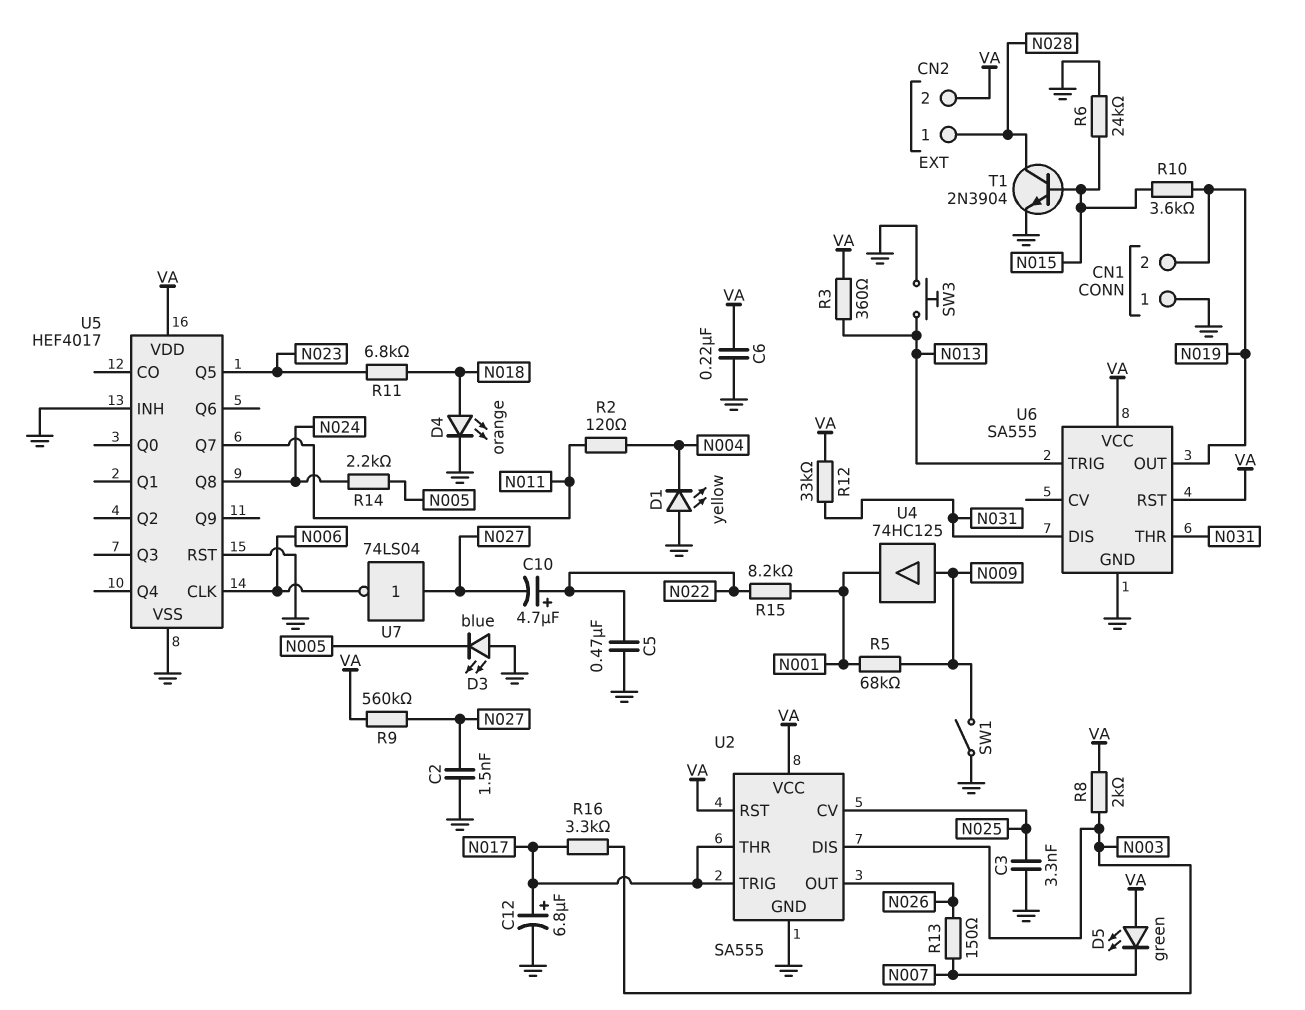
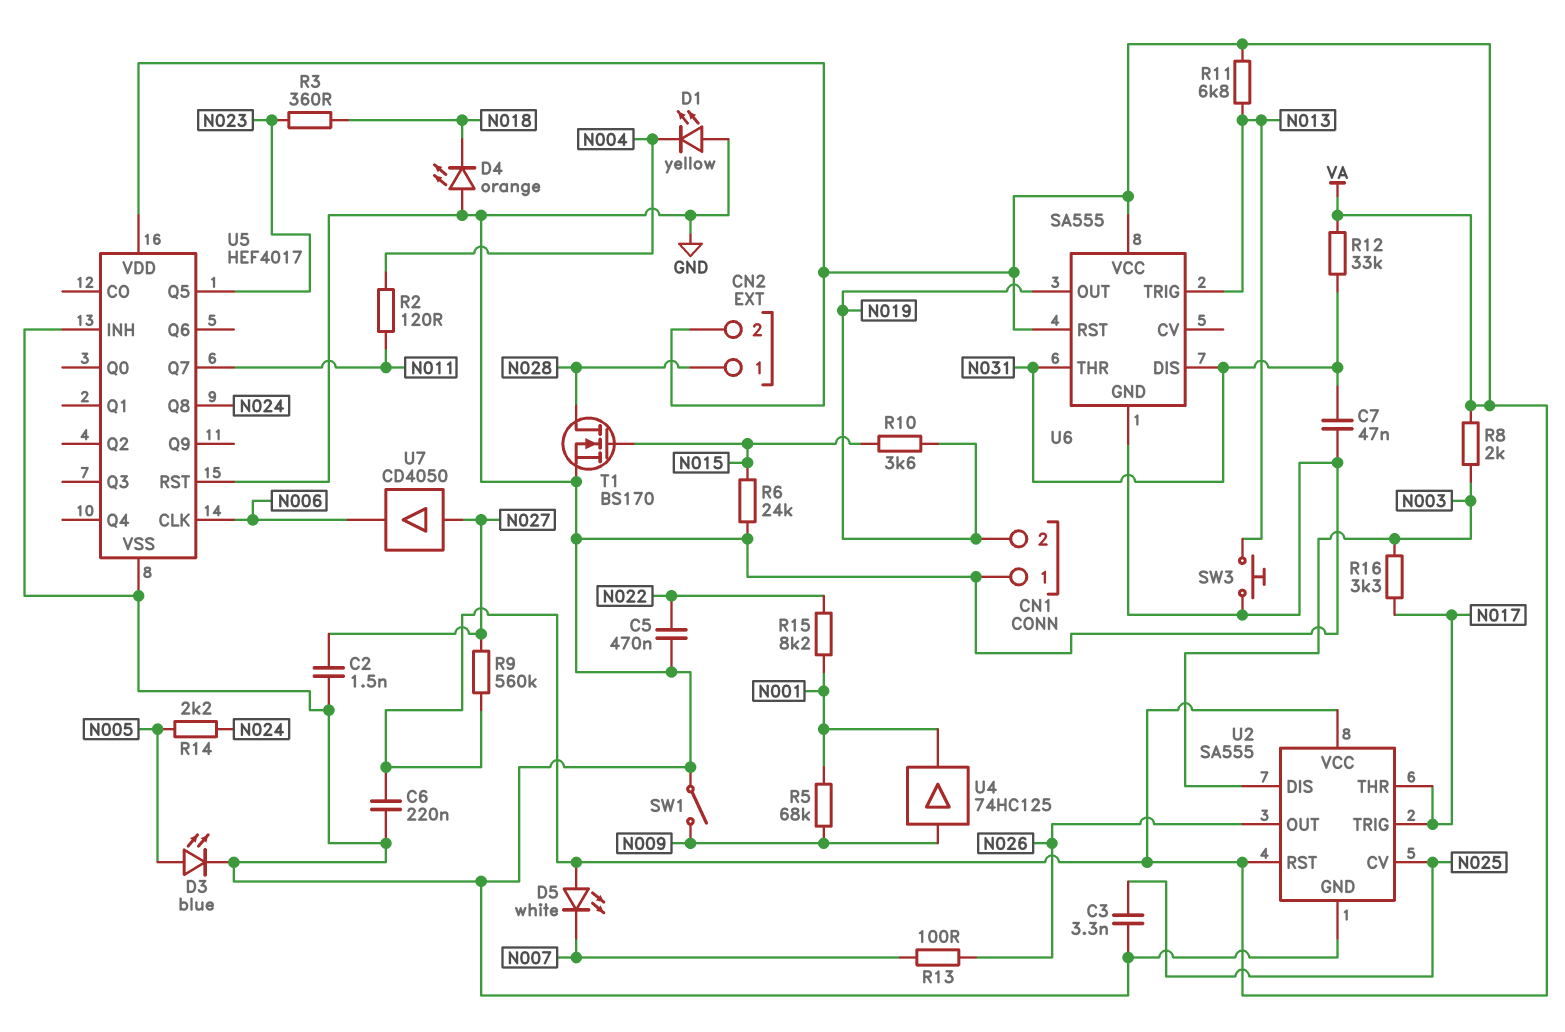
C7: none -> 47nF (GND, N031)
C10: 4.7uF (plus N022, minus N027) -> none
C12: 6.8uF (plus N017, minus GND) -> none
D3: LED blue (A GND, K N005) -> LED blue (A N005, K GND)
D4: LED orange (A N018, K GND) -> LED orange (A GND, K N018)
D5: LED green (A VA, K N007) -> LED white (A VA, K N007)
R3: 360 (N013, VA) -> 360 (N018, N023)
R11: 6.8k (N018, N023) -> 6.8k (N013, VA)
R13: 150 (N007, N026) -> 100 (N007, N026)
T1: NPN 2N3904 (B N015, C N028, E GND) -> NMOS BS170 (G N015, D N028, S GND)
U7: NOT 74LS04 (in N027, out N006) -> buffer CD4050 (in N027, out N006)

